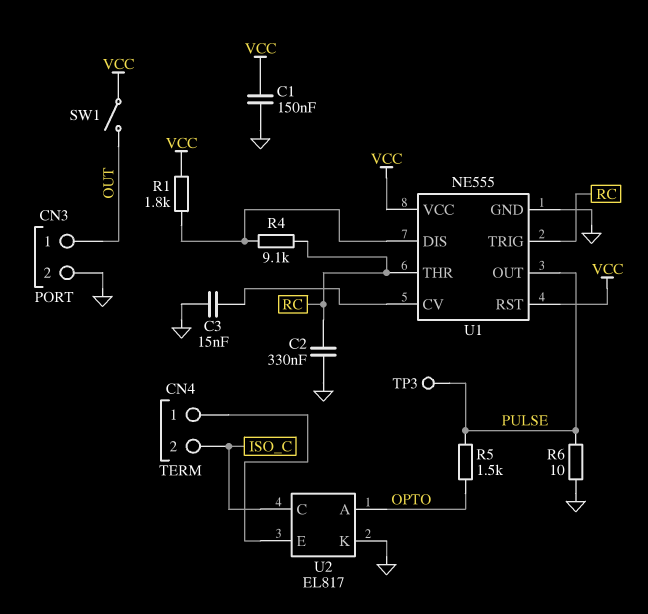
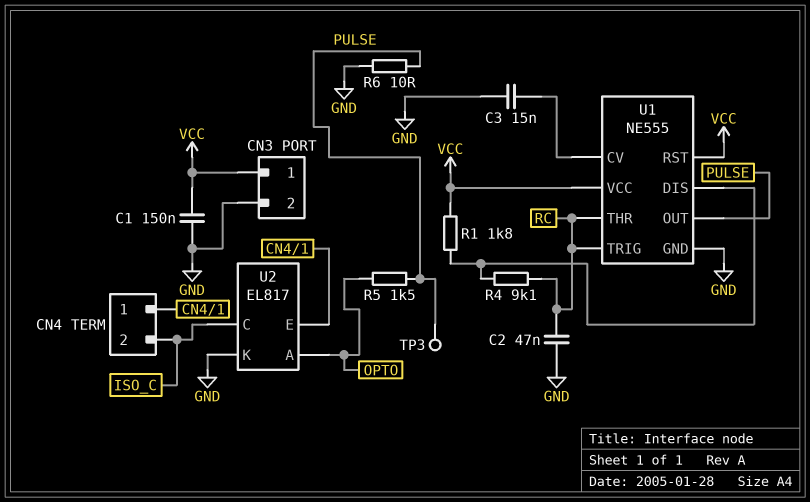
C2: 330nF (GND, RC) -> 47nF (GND, RC)
CN3 pin 1: OUT -> VCC
SW1: switch (OUT, VCC) -> none

